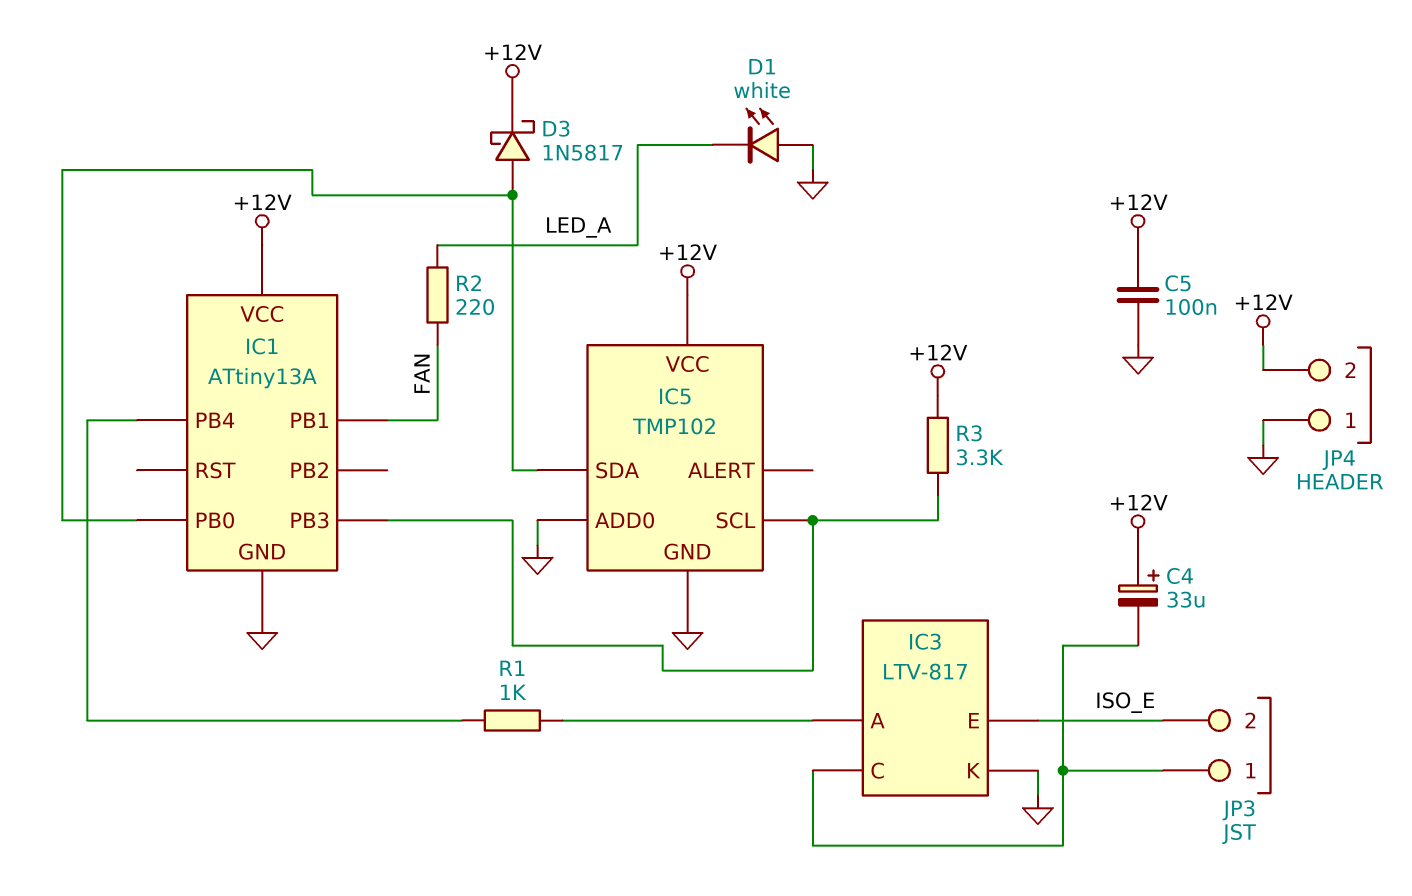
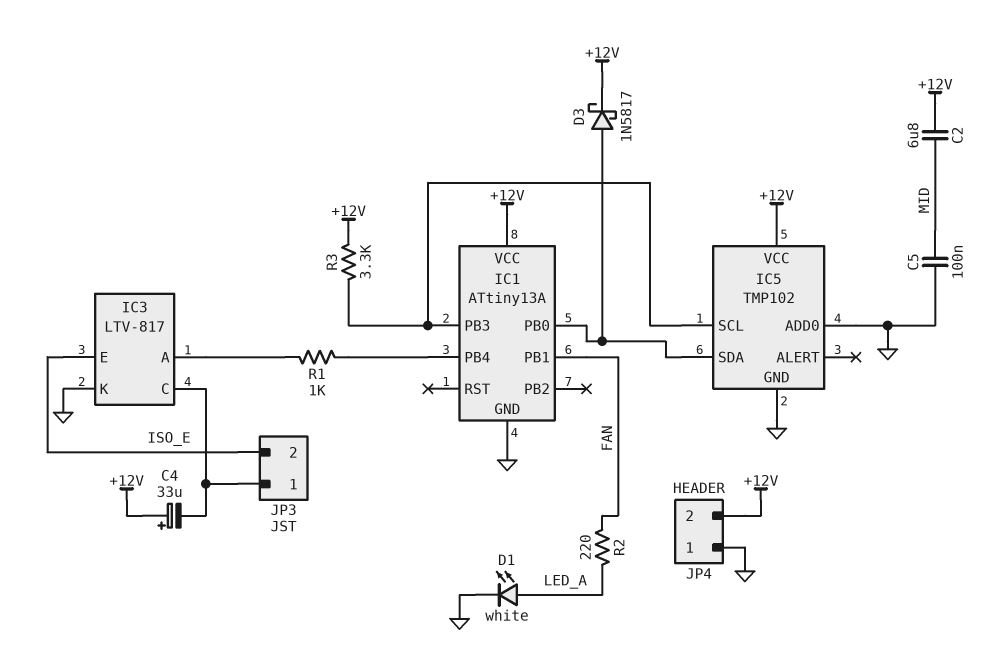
C2: none -> 6.8uF (+12V, MID)
C5: 100nF (+12V, GND) -> 100nF (GND, MID)
D1: LED white (A GND, K LED_A) -> LED white (A LED_A, K GND)

